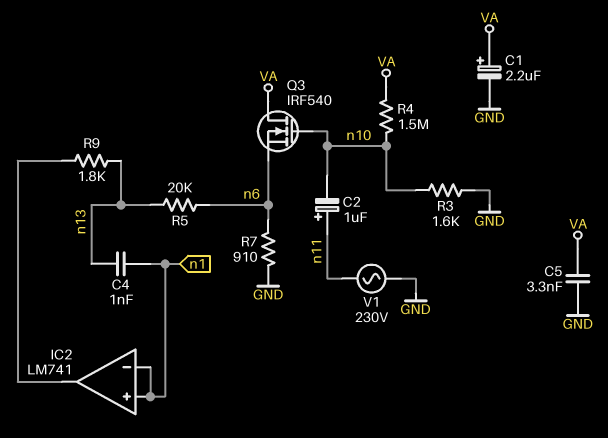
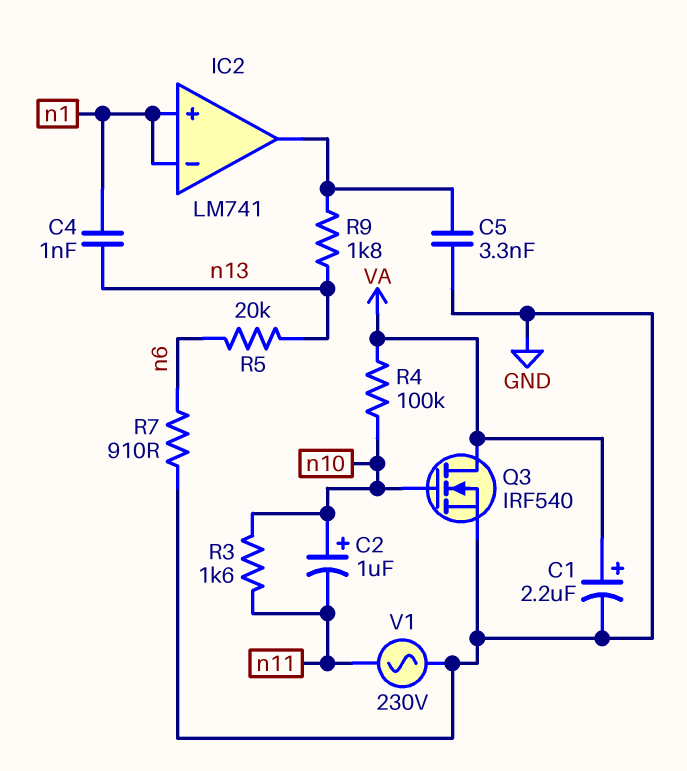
C2: 1uF (plus n11, minus n10) -> 1uF (plus n10, minus n11)
C5: 3.3nF (GND, VA) -> 3.3nF (GND, IC2/out)
Q3: NMOS IRF540 (G n10, D VA, S n6) -> NMOS IRF540 (G n10, D VA, S GND)
R3: 1.6k (GND, n10) -> 1.6k (n10, n11)
R4: 1.5M (VA, n10) -> 100k (VA, n10)

